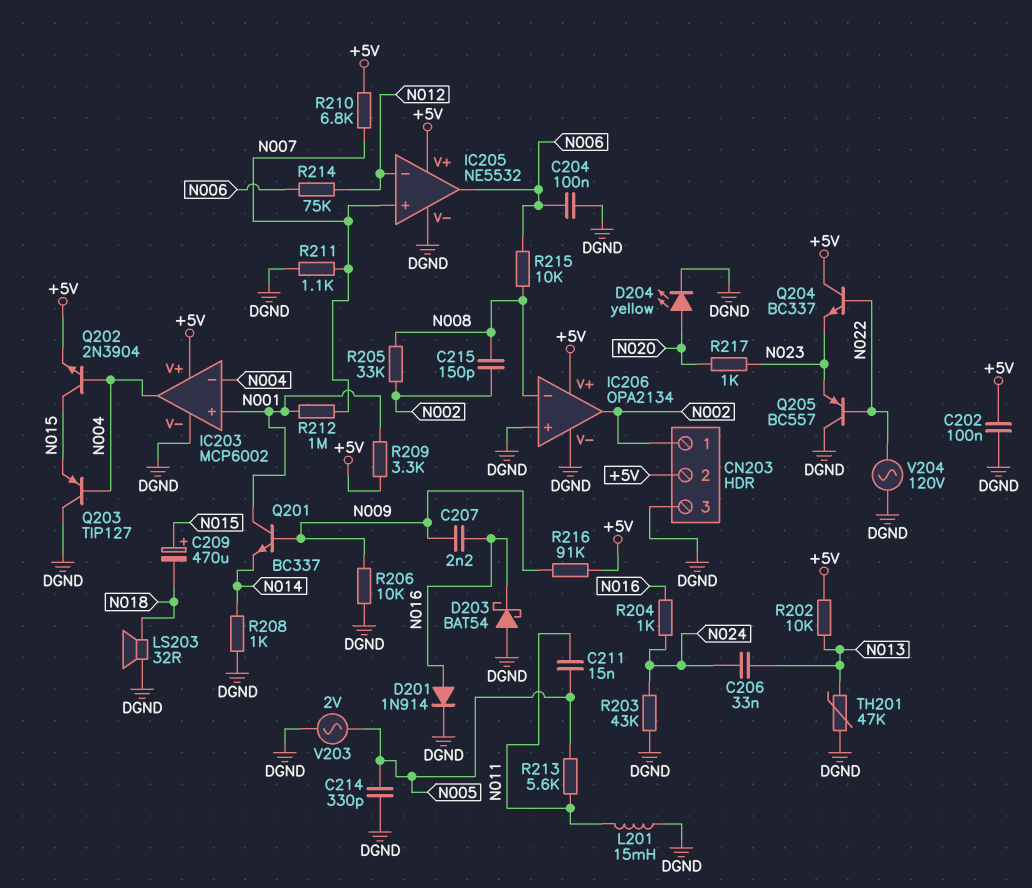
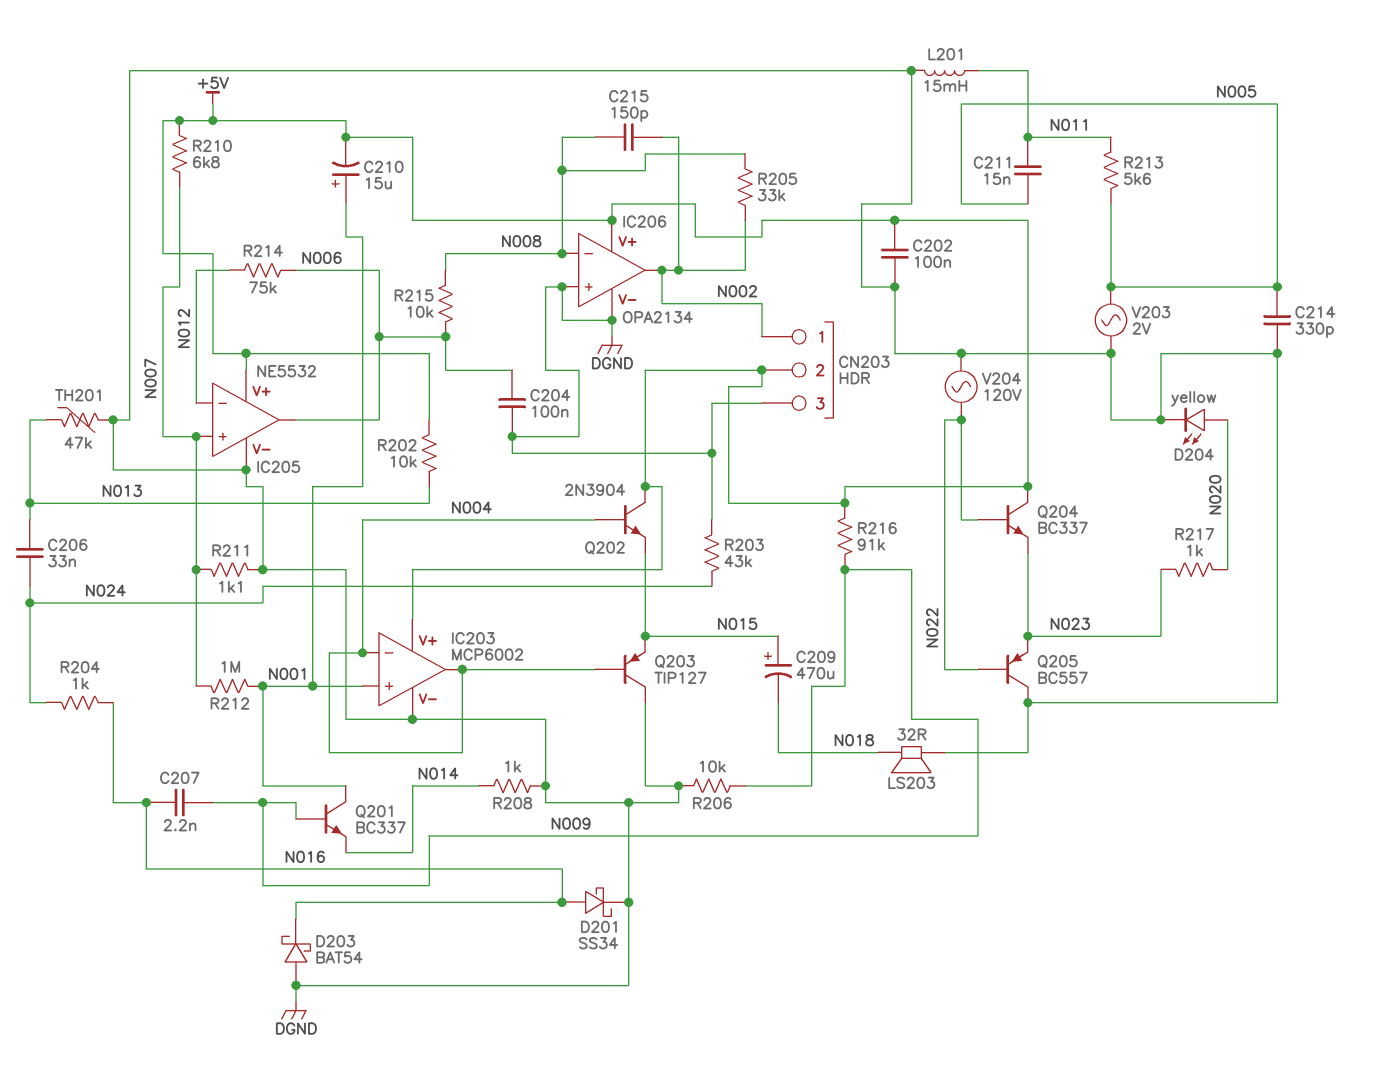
C210: none -> 15uF (plus N001, minus +5V)
D201: diode 1N914 (A N016, K DGND) -> schottky SS34 (A N016, K DGND)
Q202: NPN 2N3904 (B N004, C N015, E +5V) -> NPN 2N3904 (B N004, C +5V, E N015)
R209: 3.3k (+5V, N001) -> none

